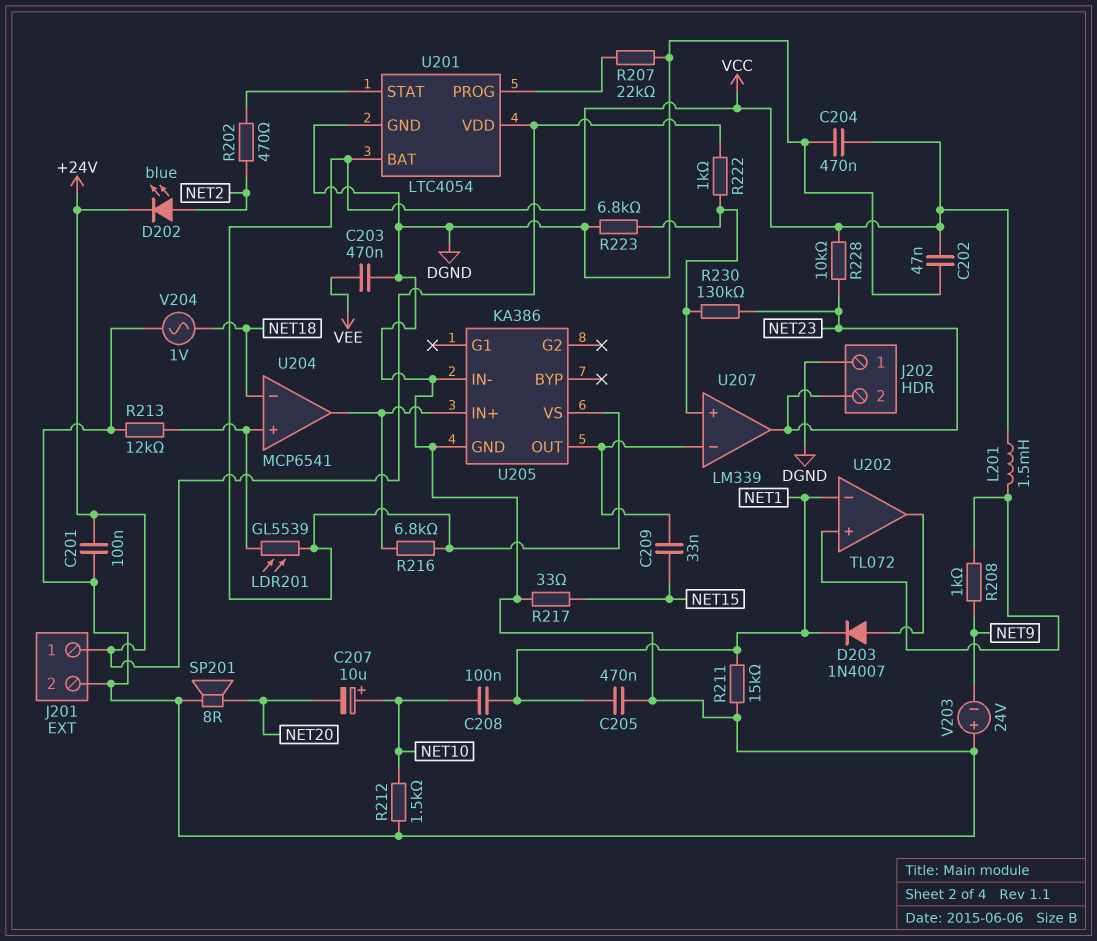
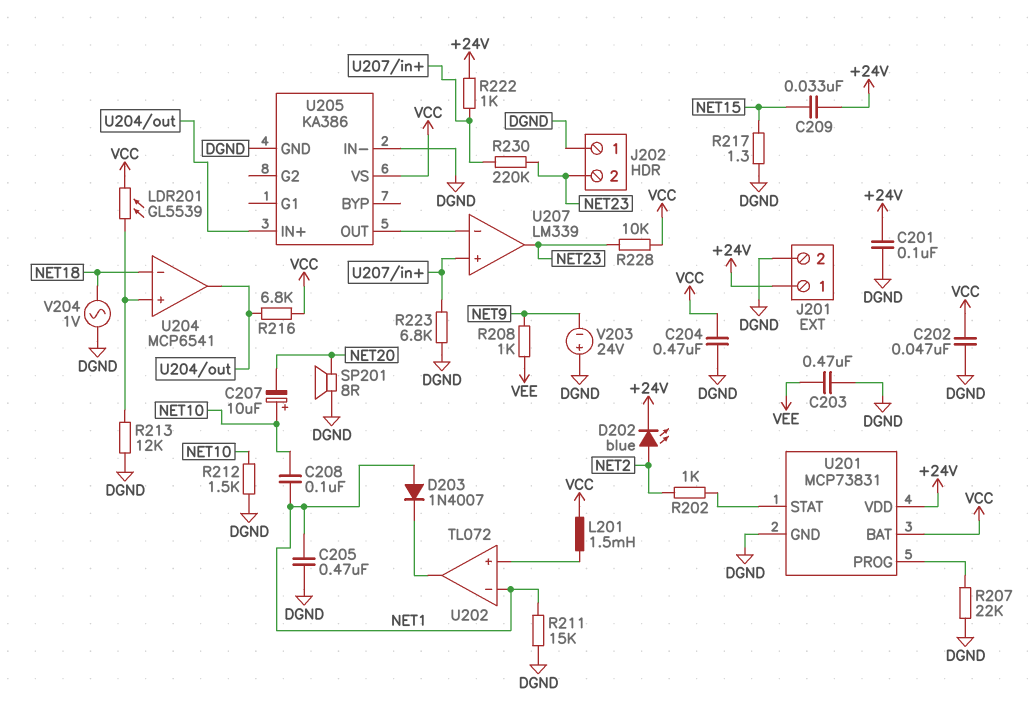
C209: 33nF (NET15, U205/OUT) -> 33nF (+24V, NET15)
D203: diode 1N4007 (A U202/out, K NET1) -> diode 1N4007 (A NET1, K U202/out)
R202: 470 (NET2, U201/STAT) -> 1k (NET2, U201/STAT)
R208: 1k (NET9, U202/in+) -> 1k (NET9, VEE)
R217: 33 (DGND, NET15) -> 1.3 (DGND, NET15)
R230: 130k (NET23, U207/in+) -> 220k (NET23, U207/in+)
U201: LTC4054 -> MCP73831

